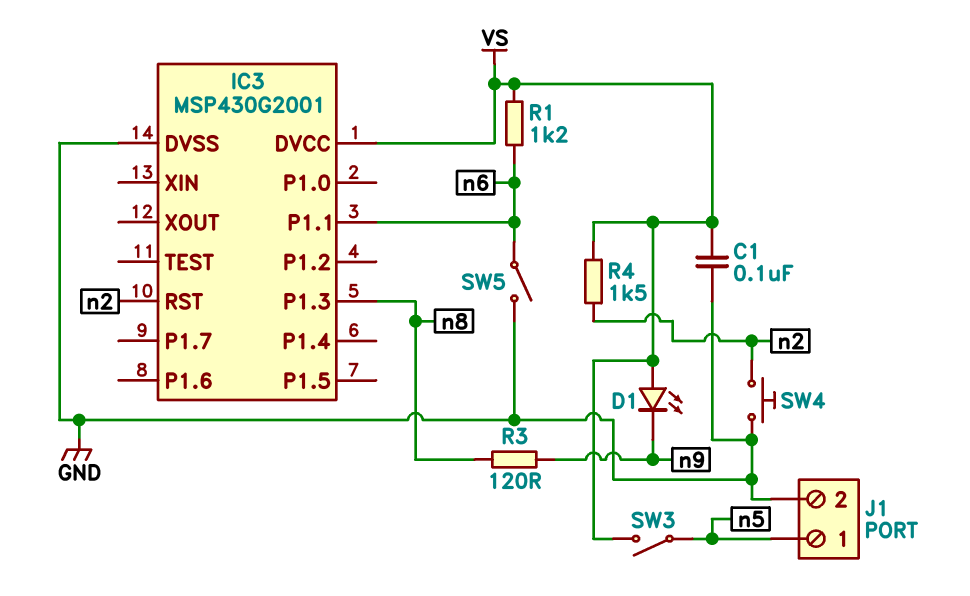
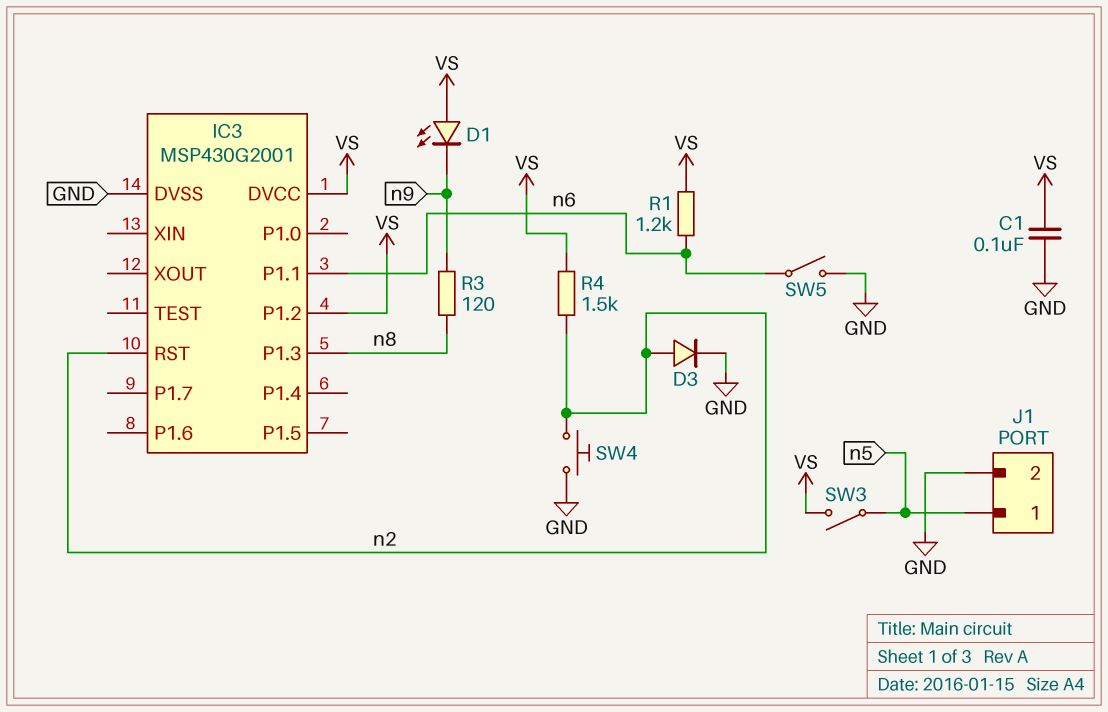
D3: none -> diode (A n2, K GND)
IC3 pin P1.2: none -> VS

